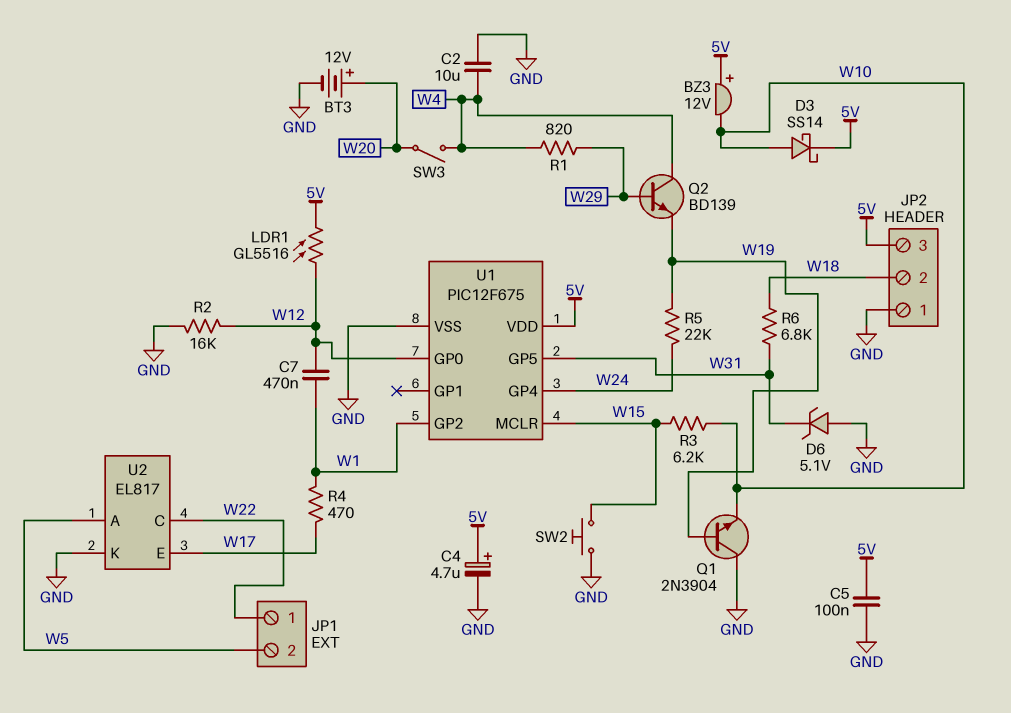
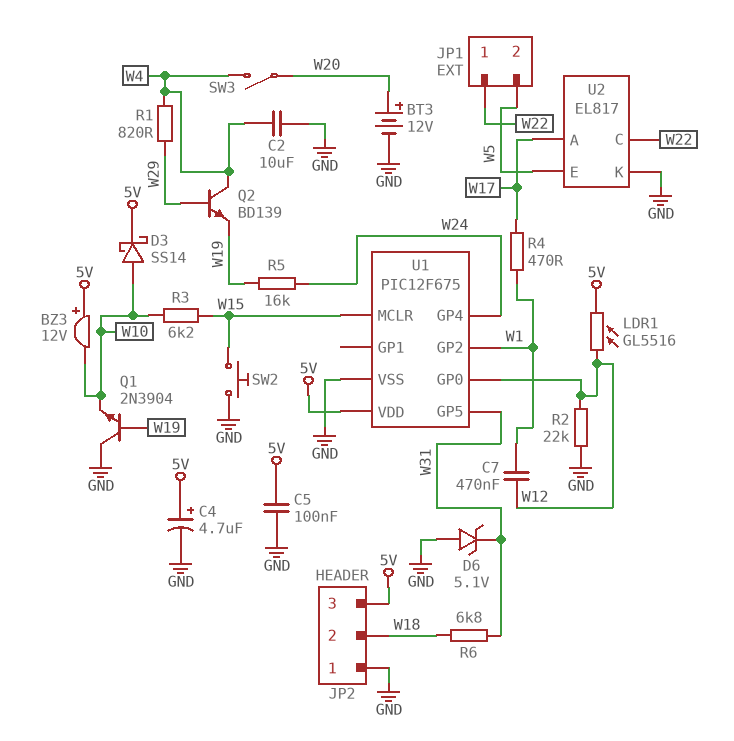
R2: 16k (GND, W12) -> 22k (GND, W12)
R5: 22k (W19, W24) -> 16k (W19, W24)
U2 pin A: W5 -> W17
U2 pin E: W17 -> W5

